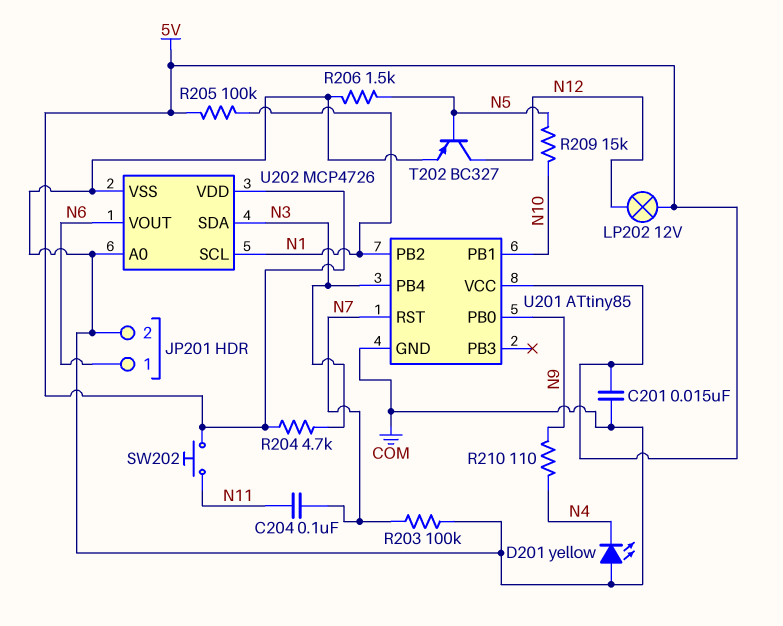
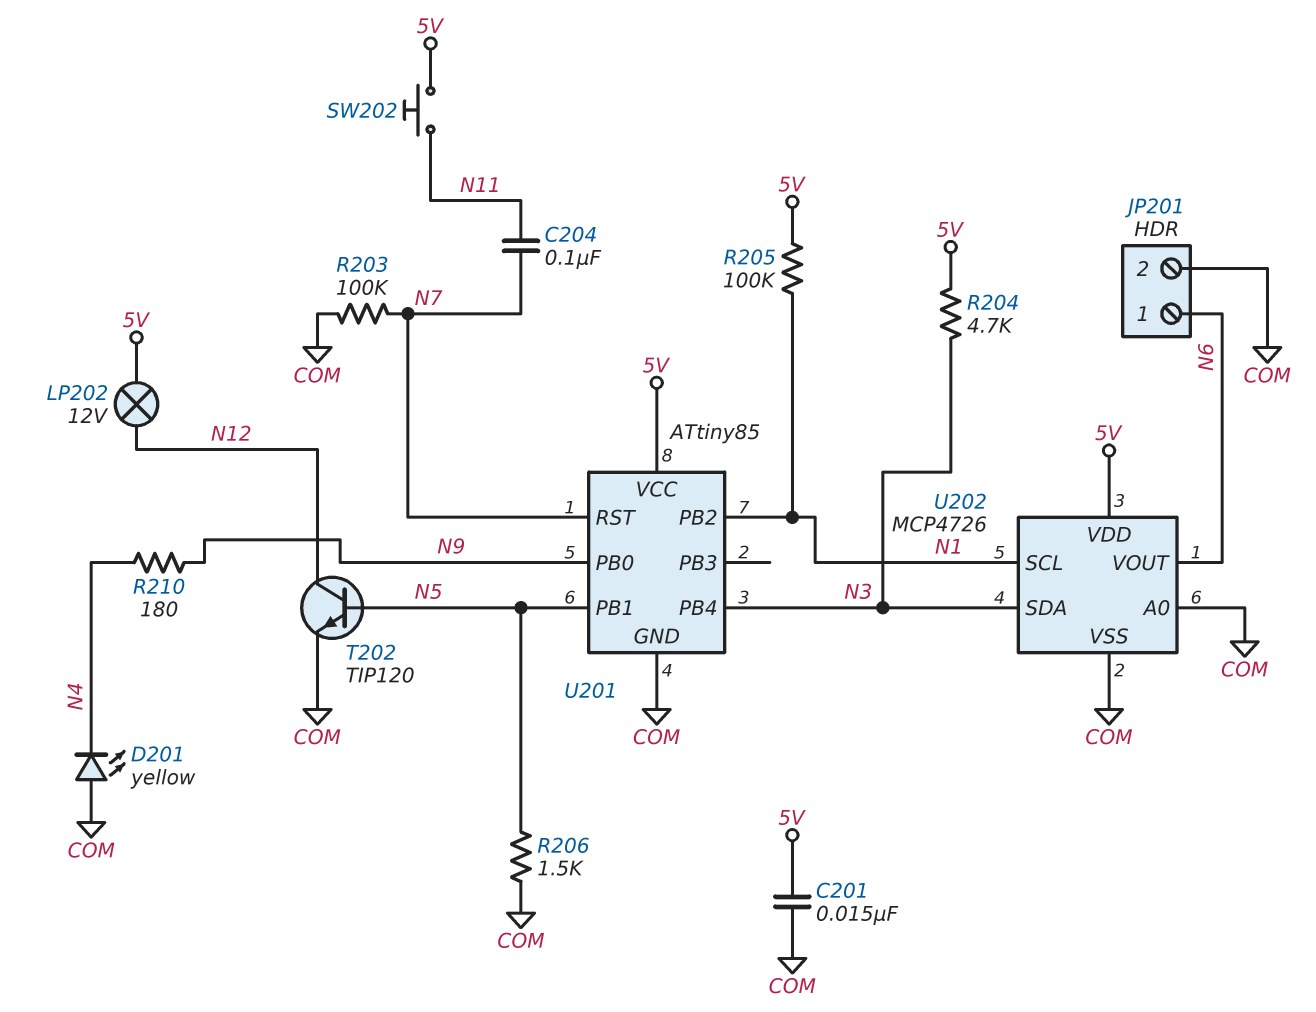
R209: 15k (N5, N10) -> none
R210: 110 (N4, N9) -> 180 (N4, N9)
T202: PNP BC327 (B N5, C N12, E COM) -> NPN TIP120 (B N5, C N12, E COM)
U201 pin PB1: N10 -> N5

